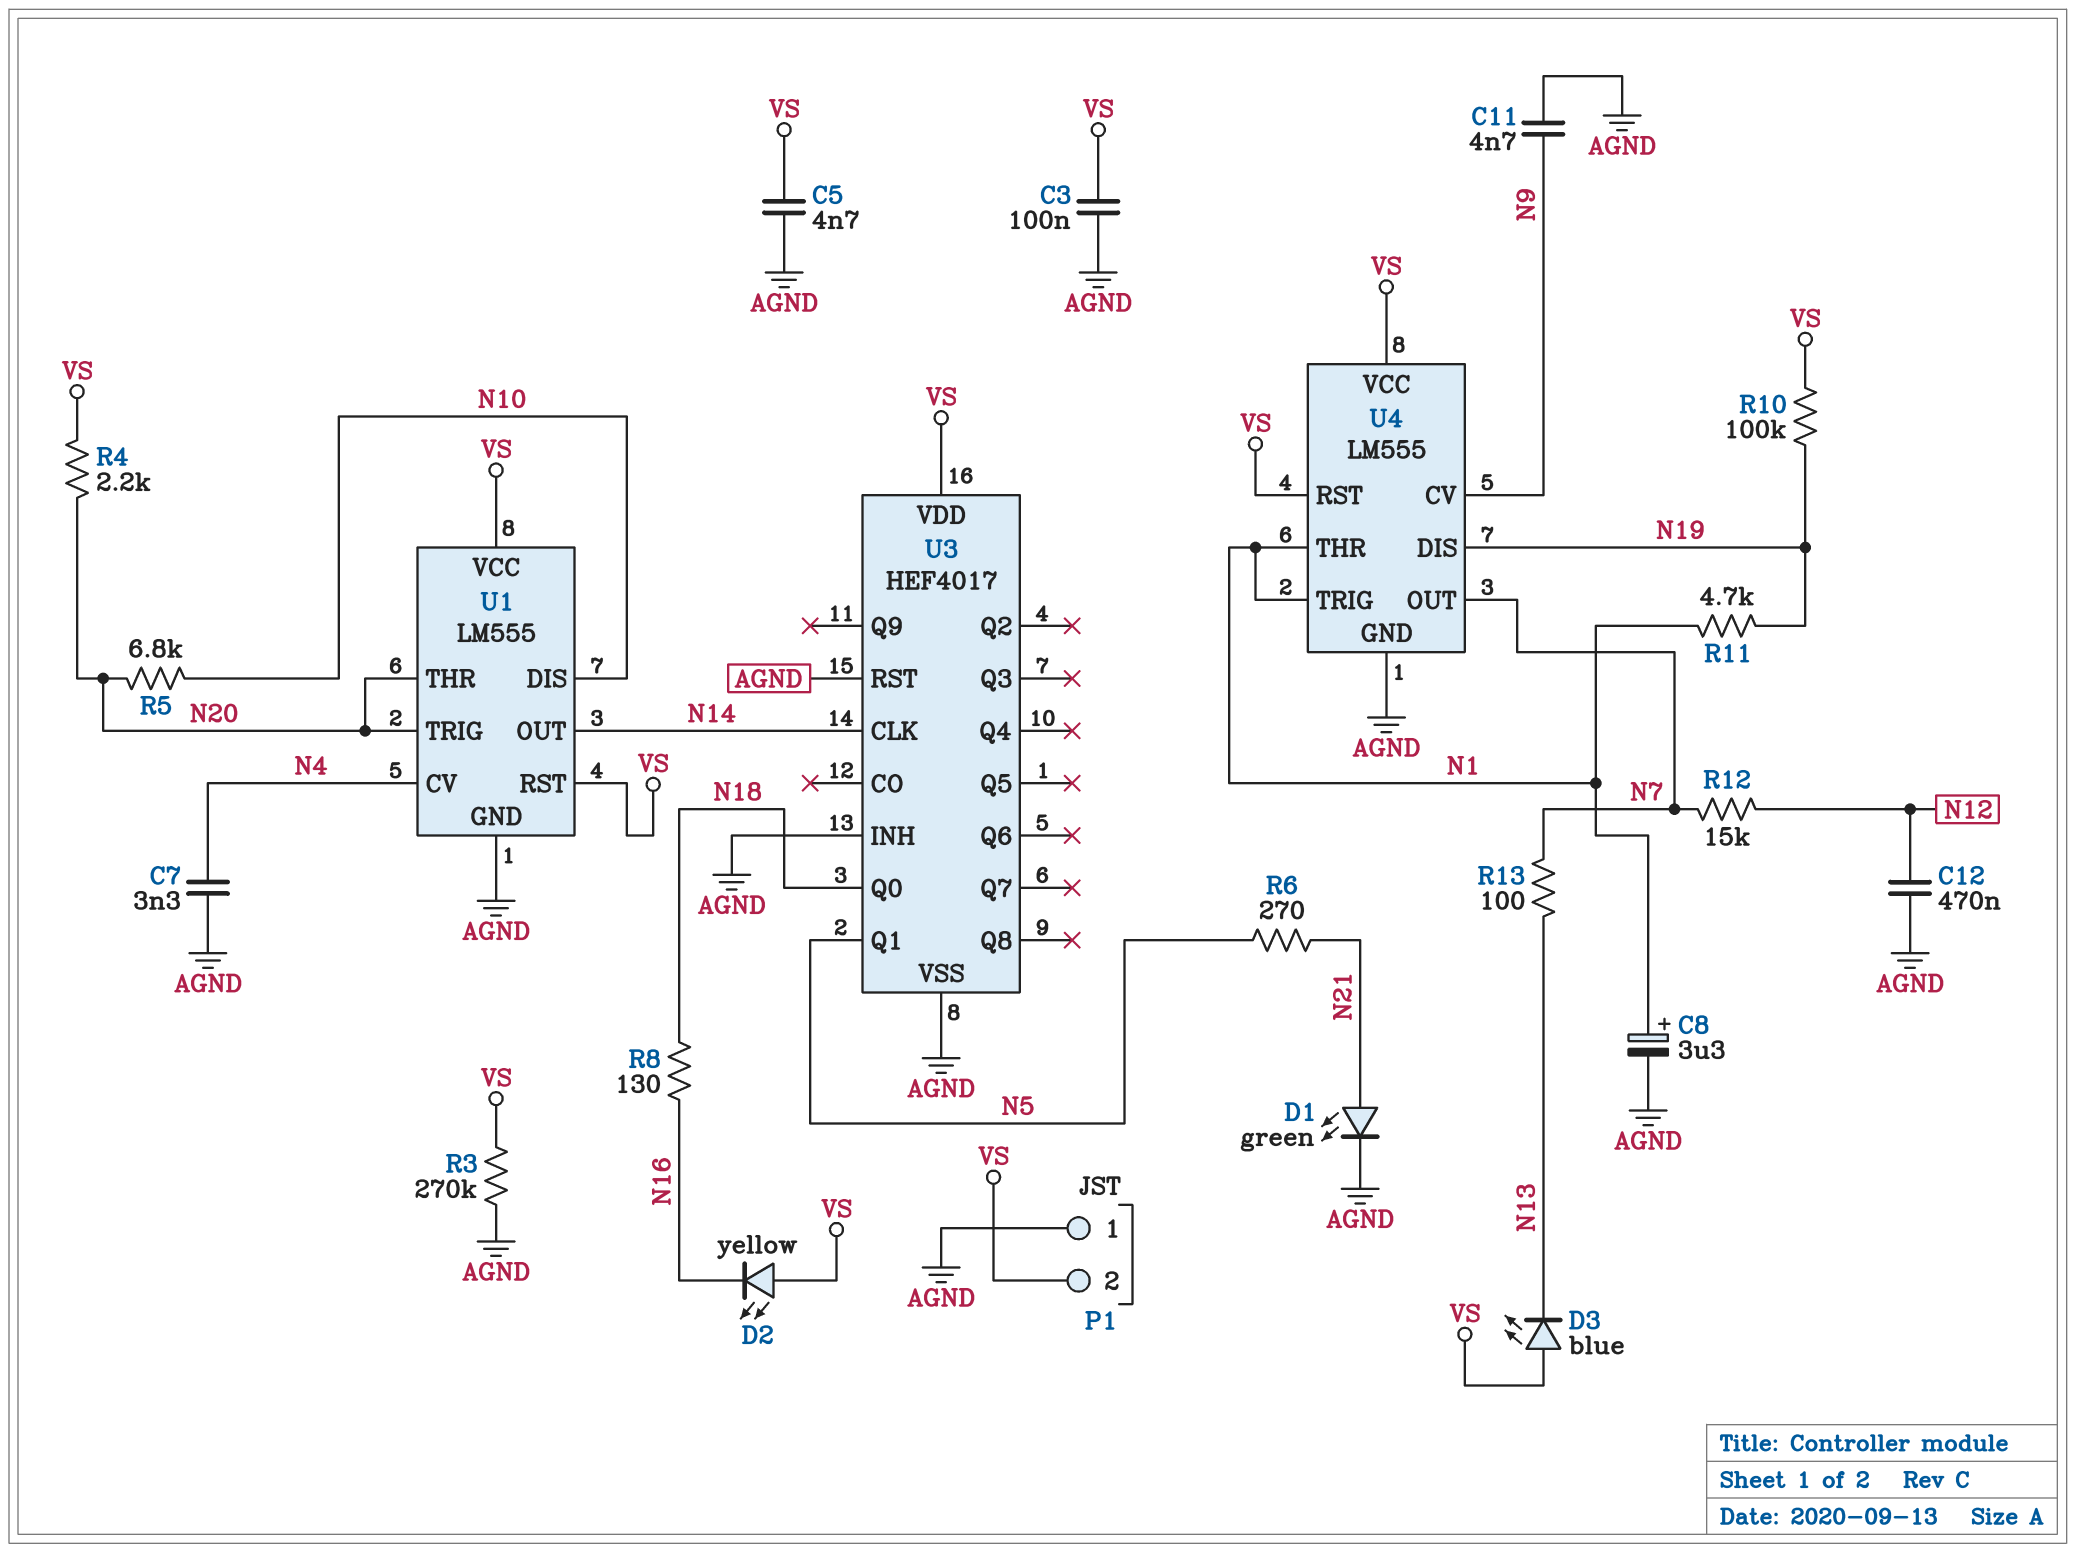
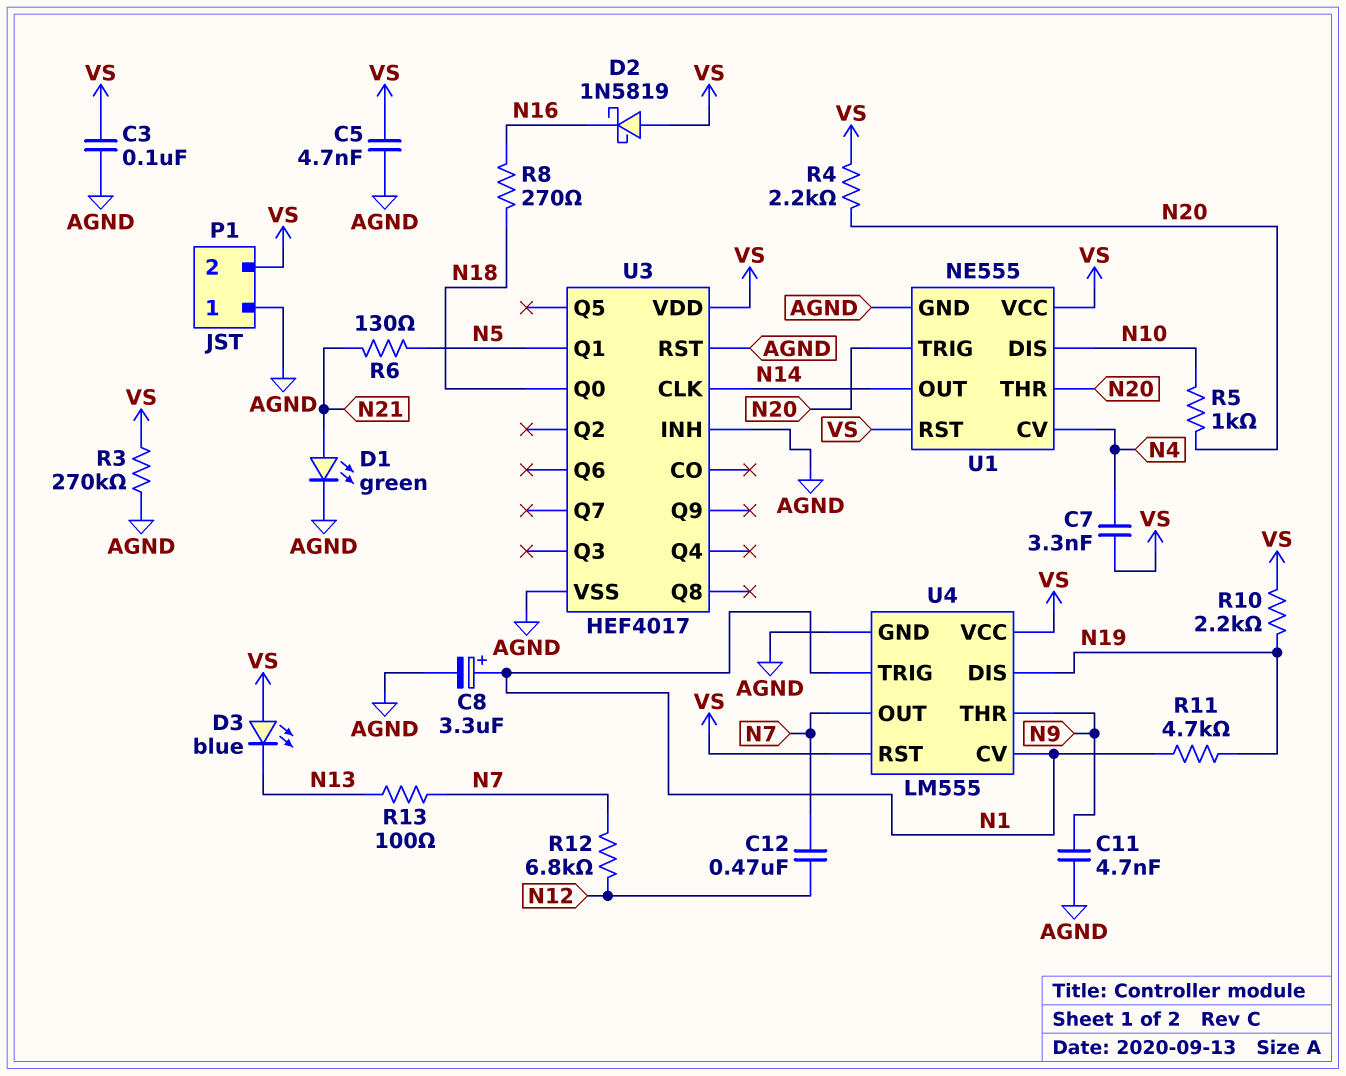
C7: 3.3nF (AGND, N4) -> 3.3nF (N4, VS)
C12: 470nF (AGND, N12) -> 470nF (N7, N12)
D2: LED yellow (A VS, K N16) -> schottky 1N5819 (A VS, K N16)
R5: 6.8k (N10, N20) -> 1k (N10, N20)
R6: 270 (N5, N21) -> 130 (N5, N21)
R8: 130 (N16, N18) -> 270 (N16, N18)
R10: 100k (N19, VS) -> 2.2k (N19, VS)
R12: 15k (N7, N12) -> 6.8k (N7, N12)
U1: LM555 -> NE555
U4 pin CV: N9 -> N1
U4 pin THR: N1 -> N9

